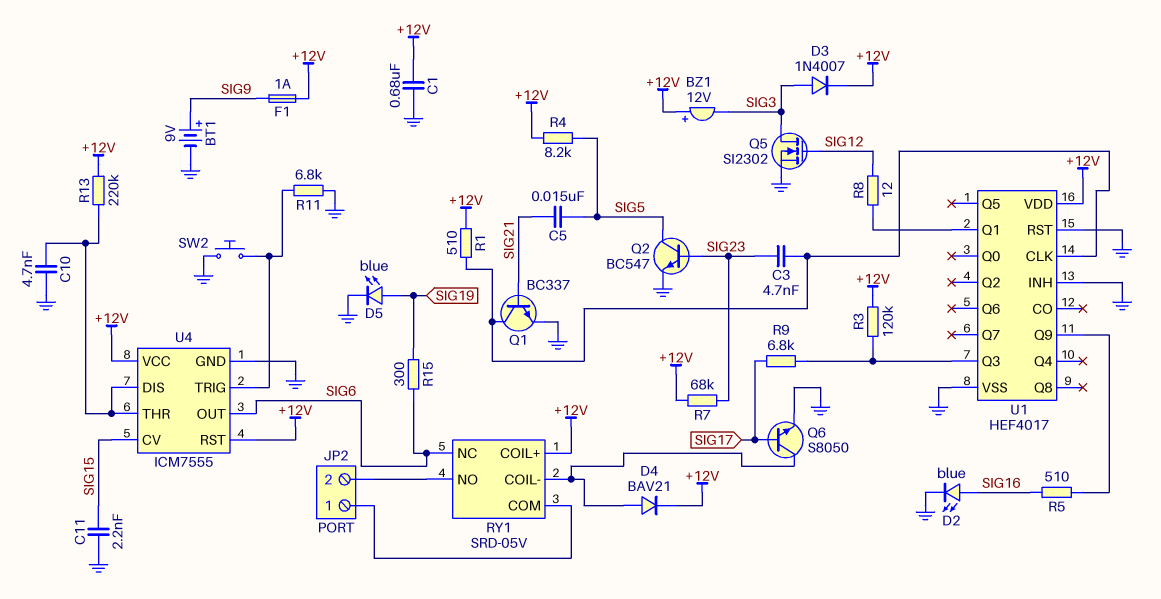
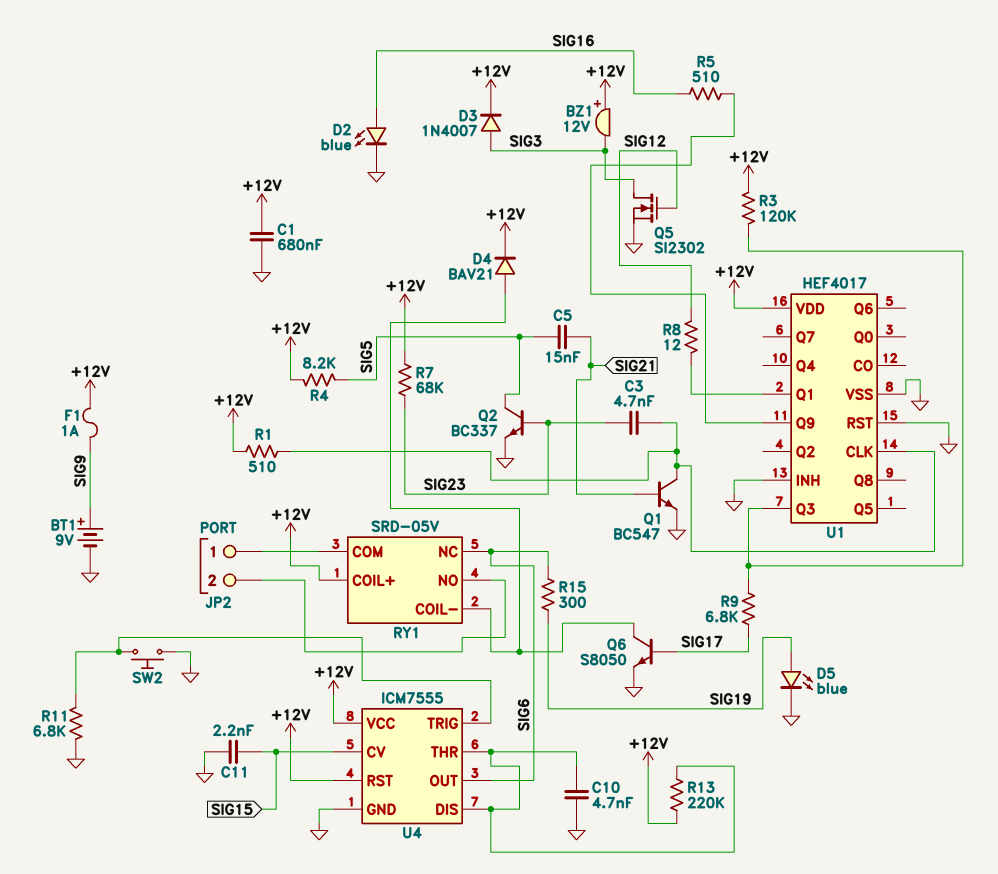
Q1: NPN BC337 (B SIG21, C U1/CLK, E GND) -> NPN BC547 (B SIG21, C U1/CLK, E GND)
Q2: NPN BC547 (B SIG23, C SIG5, E GND) -> NPN BC337 (B SIG23, C SIG5, E GND)

